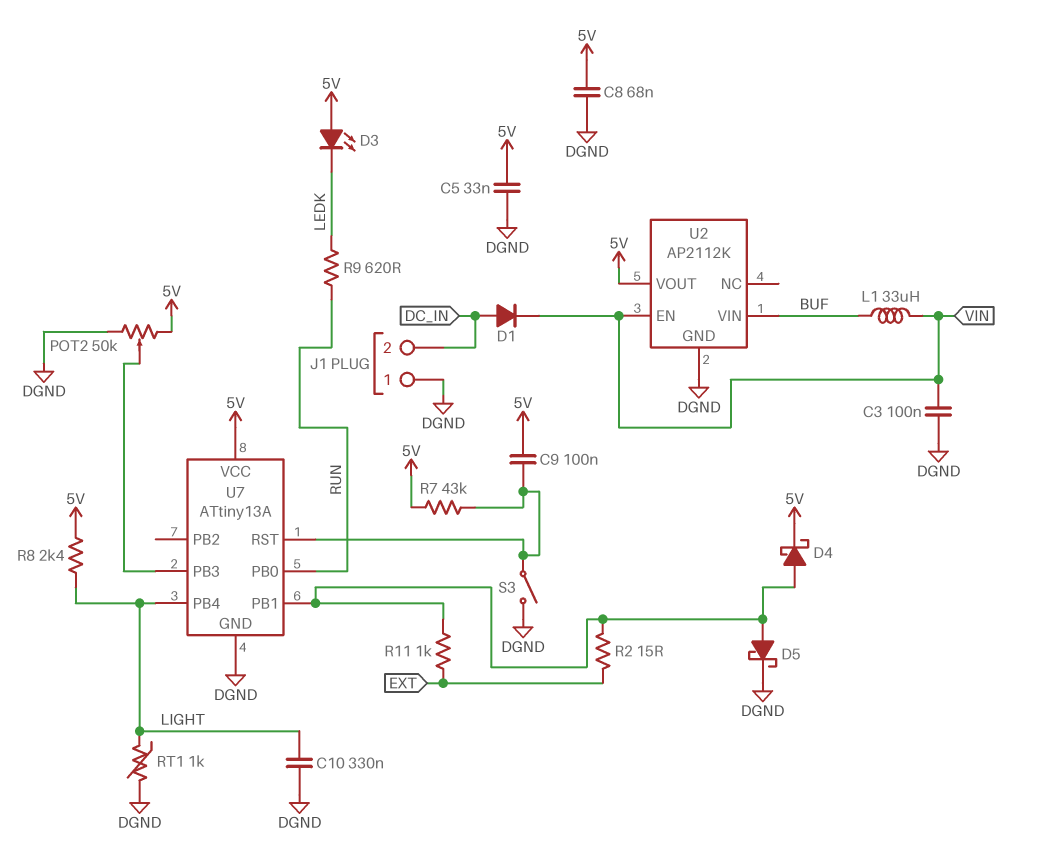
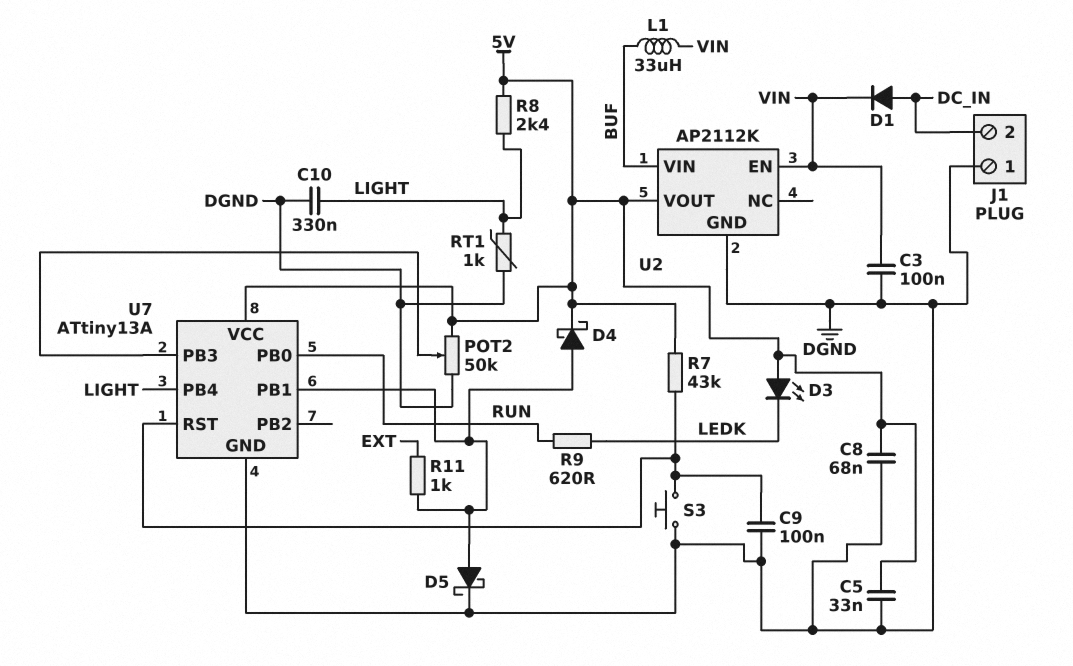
C9: 100nF (5V, U7/RST) -> 100nF (DGND, U7/RST)
R2: 15 (EXT, U7/PB1) -> none
S3: switch (DGND, U7/RST) -> button (DGND, U7/RST)

